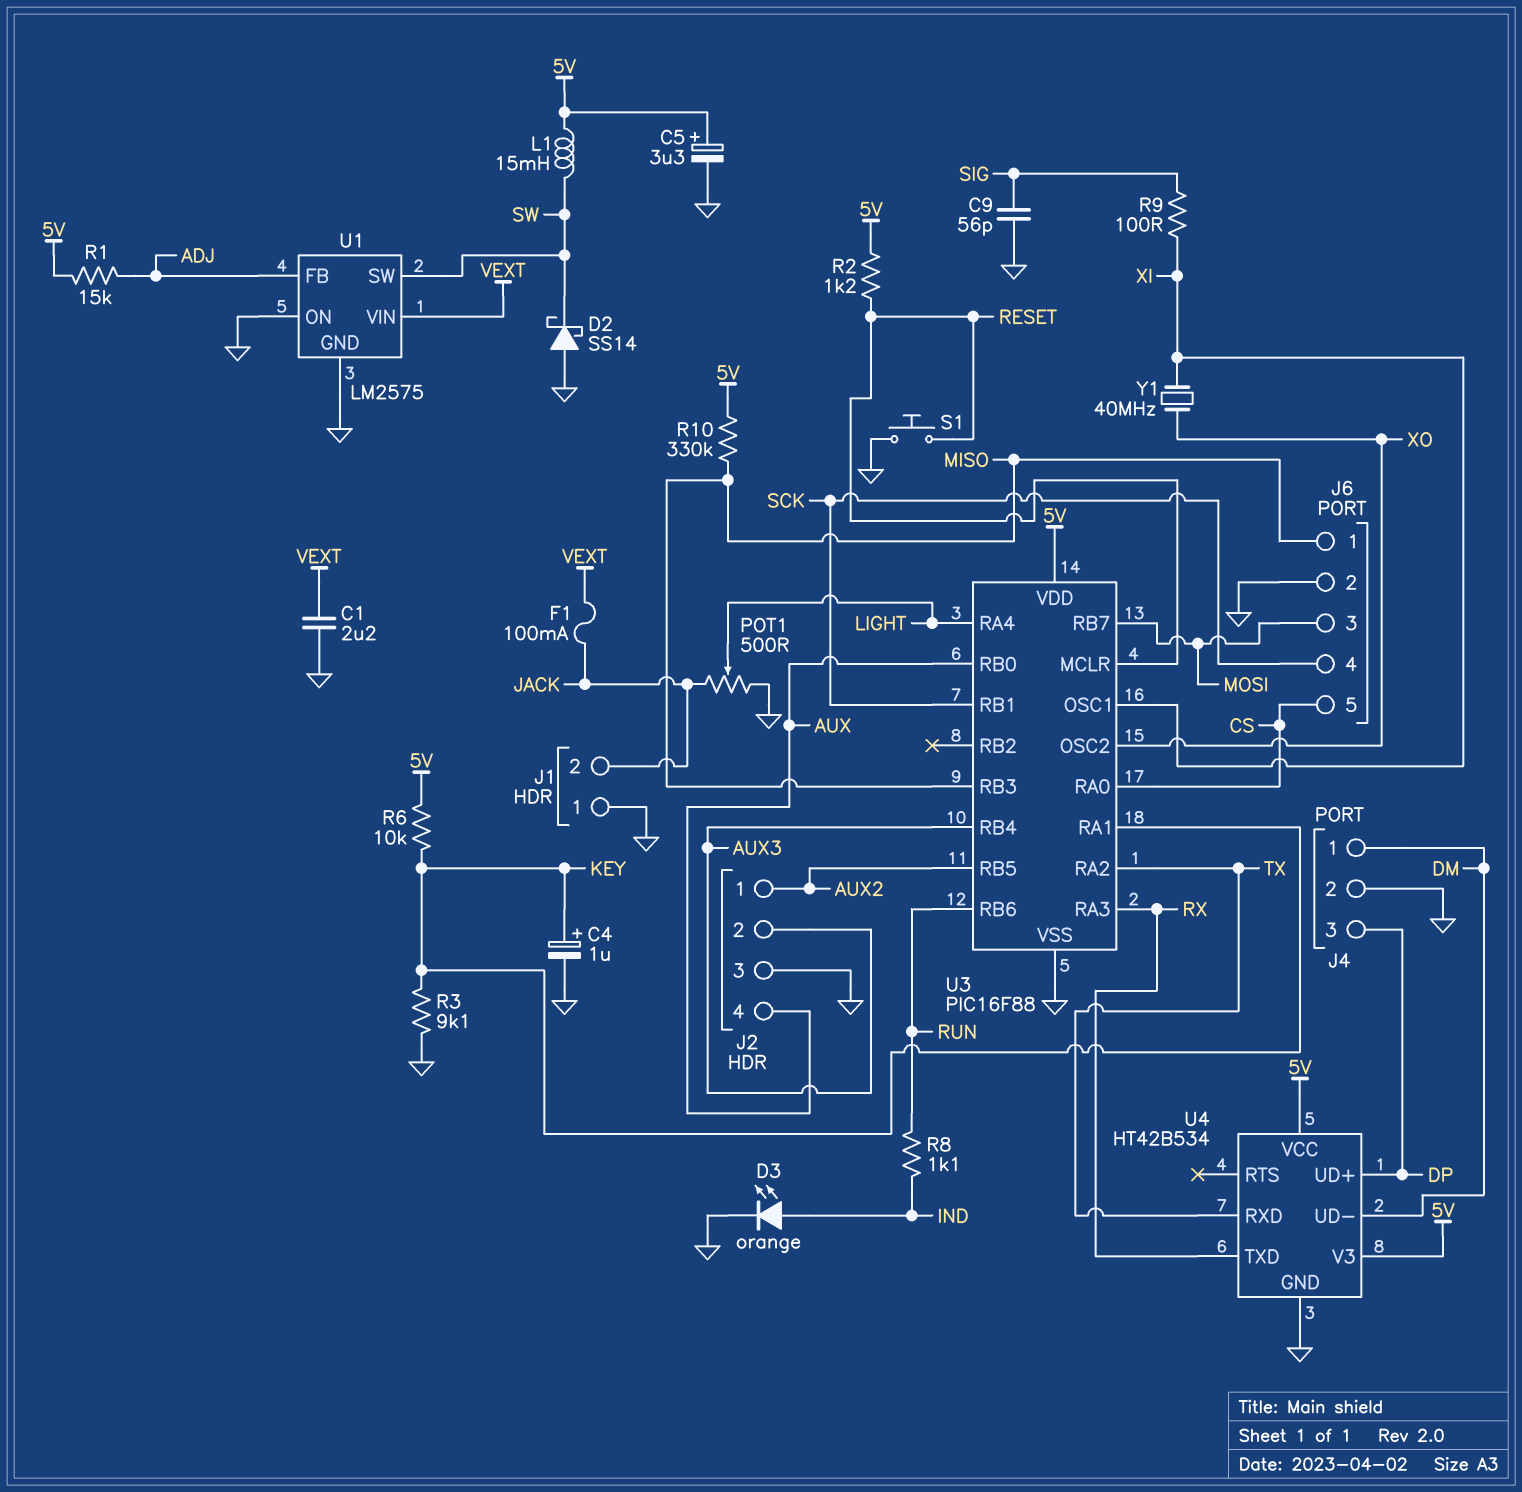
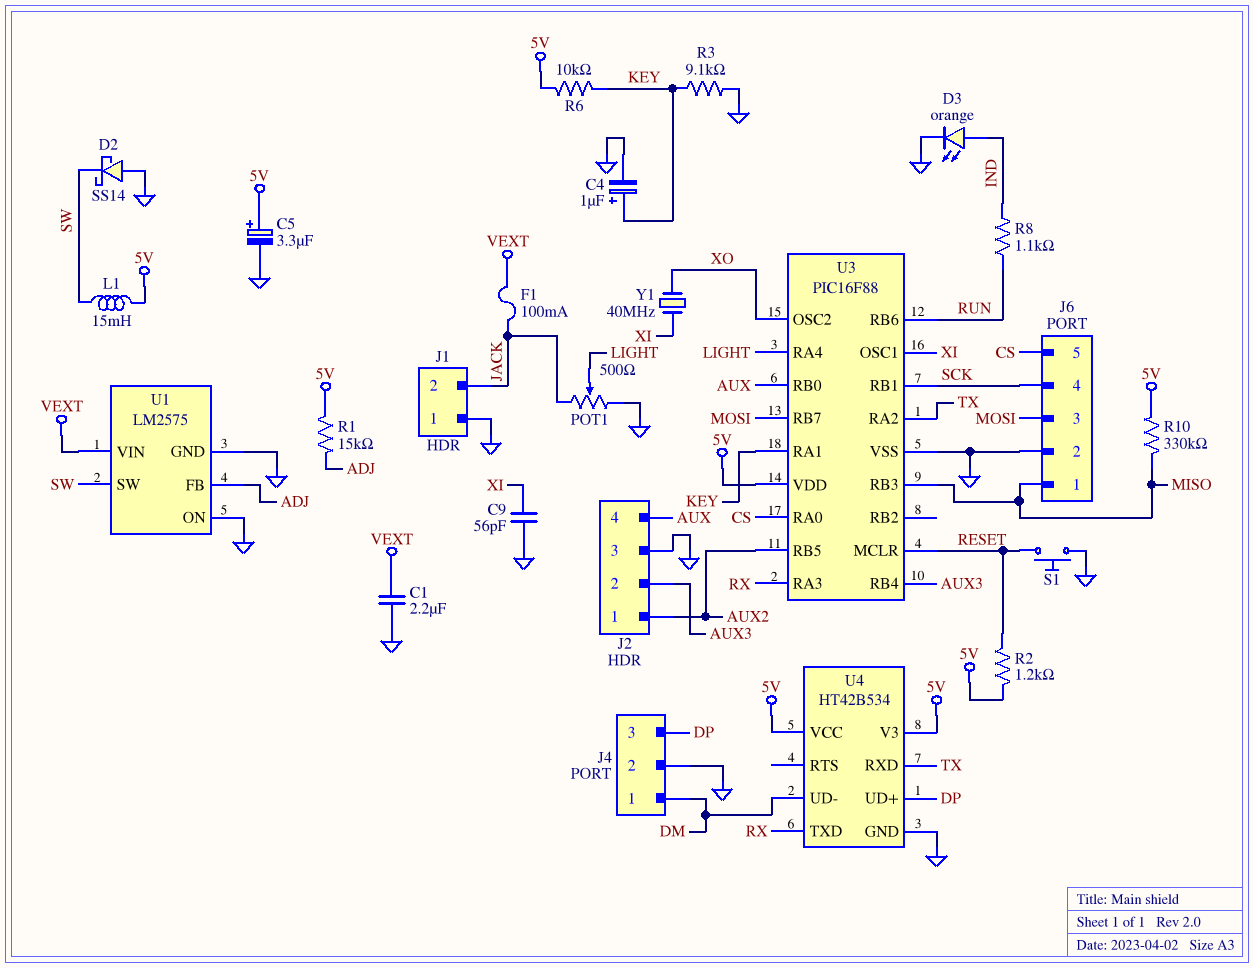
C9: 56pF (GND, SIG) -> 56pF (GND, XI)
R9: 100 (SIG, XI) -> none

